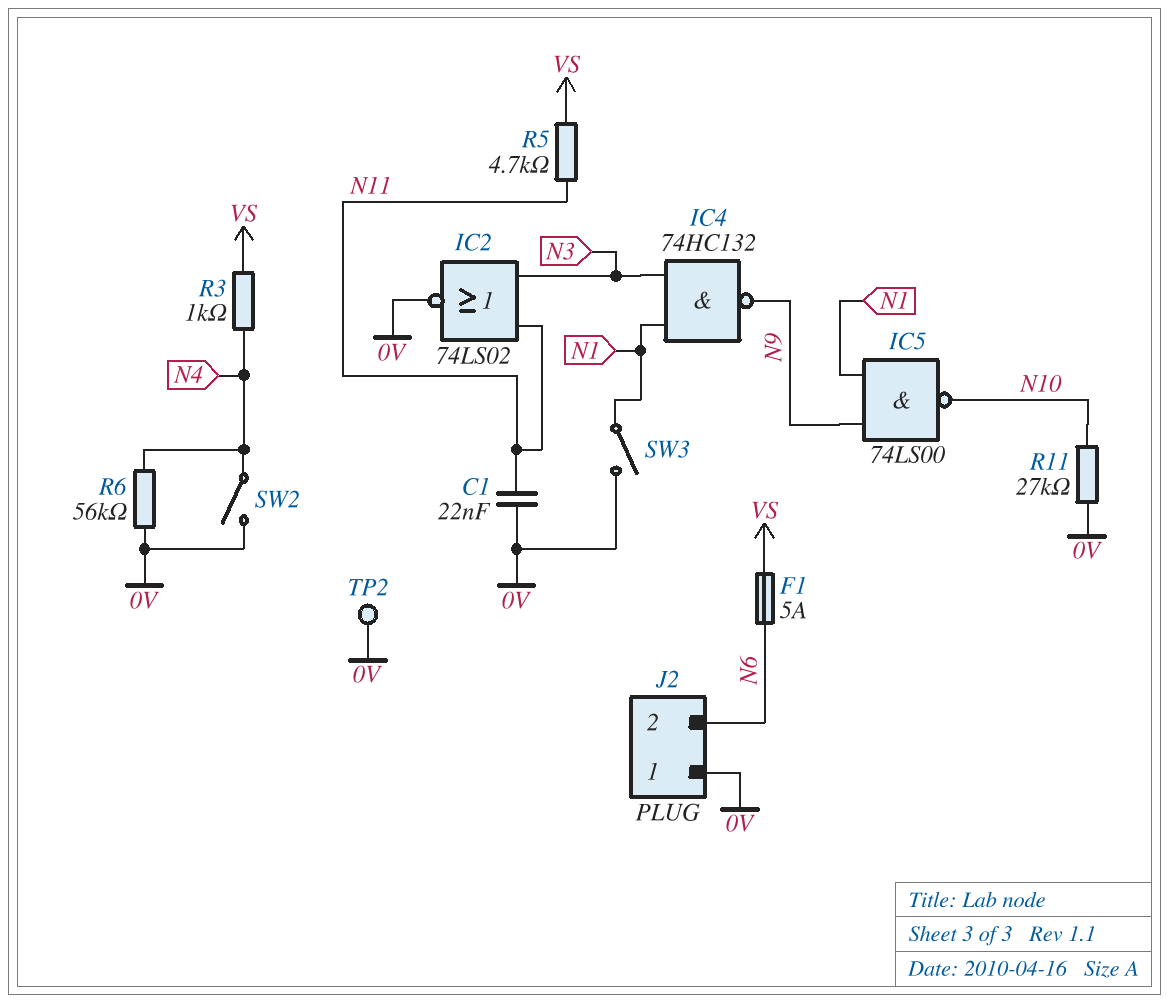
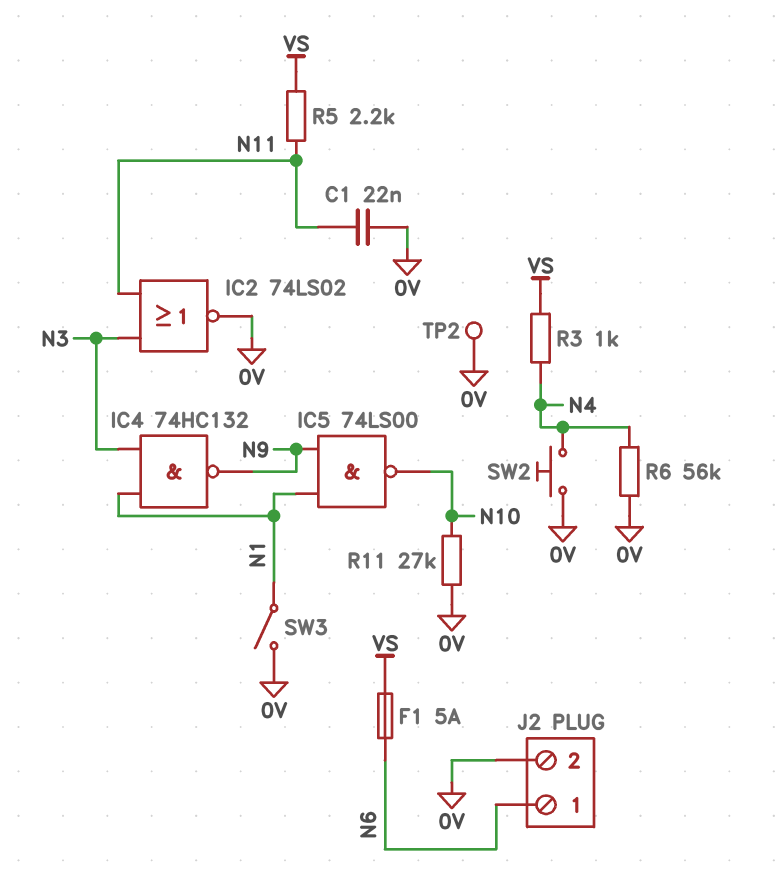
J2 pin 1: 0V -> N6
J2 pin 2: N6 -> 0V
R5: 4.7k (N11, VS) -> 2.2k (N11, VS)
SW2: switch (0V, N4) -> button (0V, N4)

